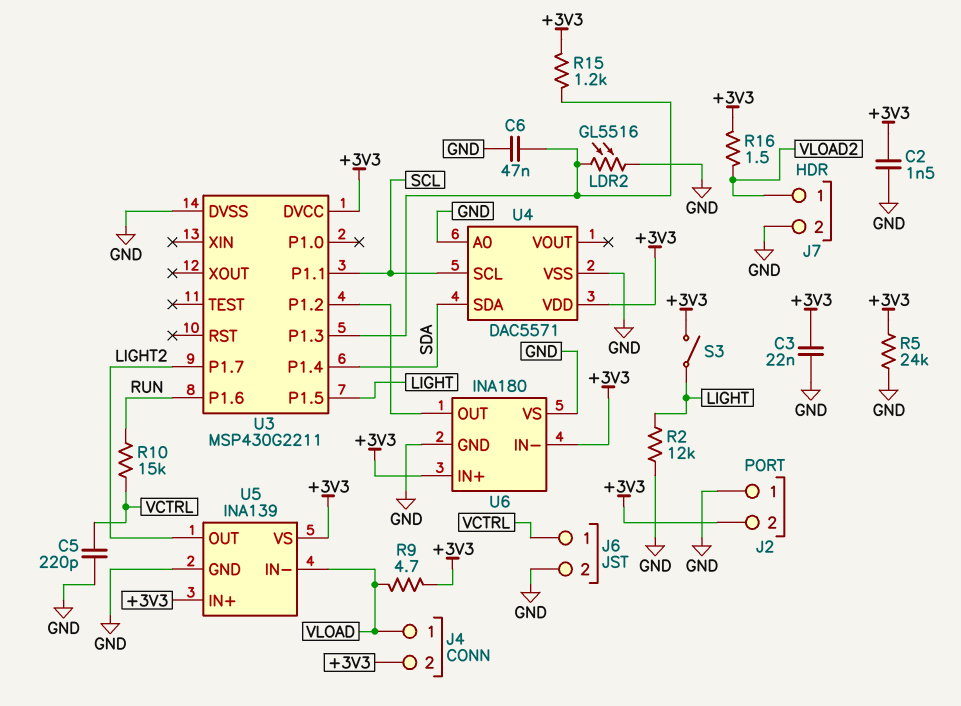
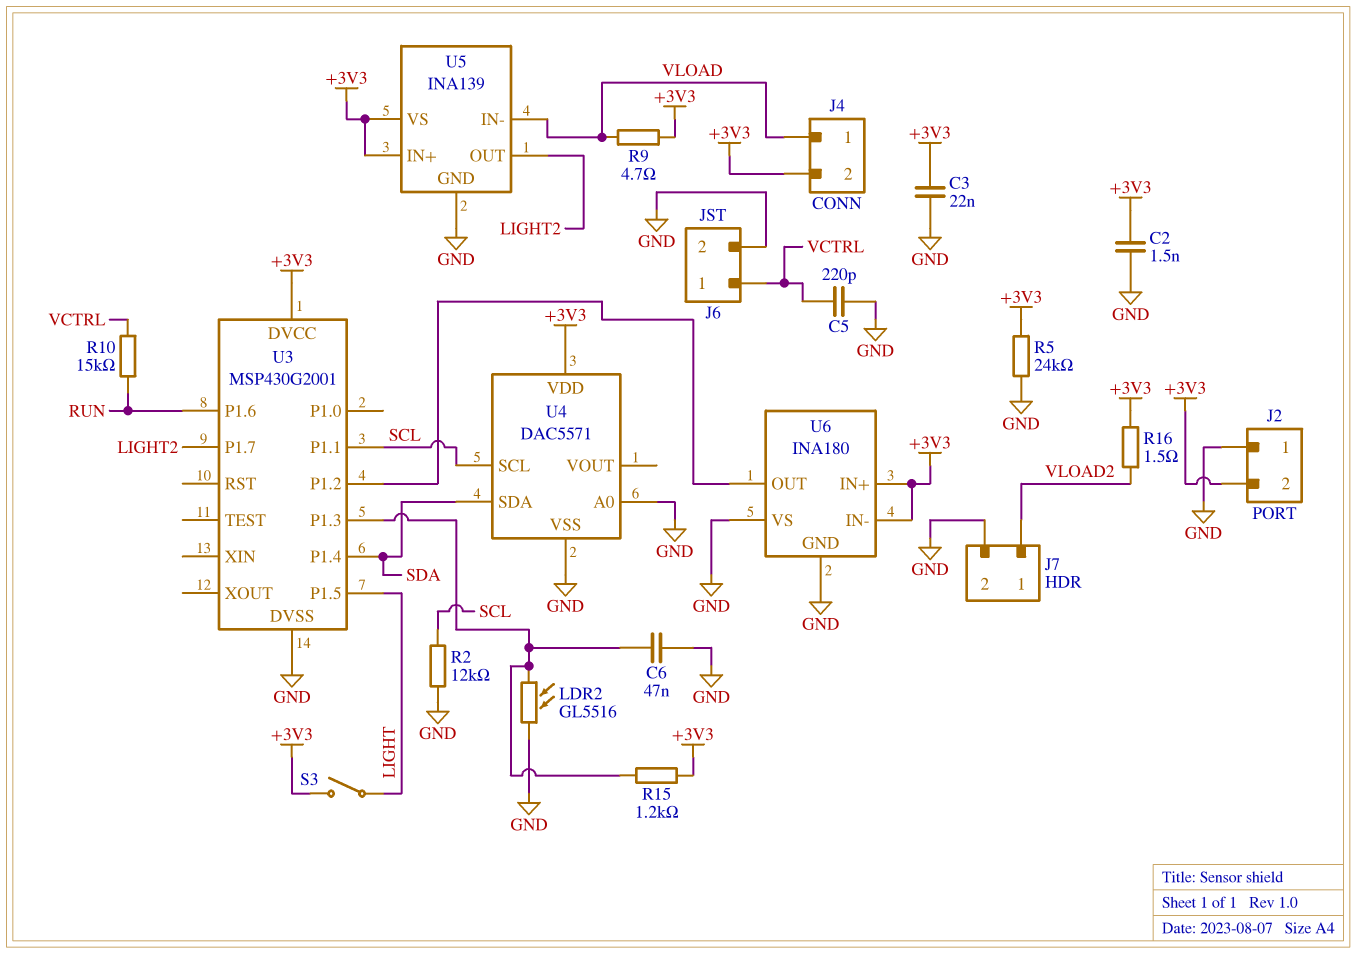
R2: 12k (GND, LIGHT) -> 12k (GND, SCL)
U3: MSP430G2211 -> MSP430G2001

